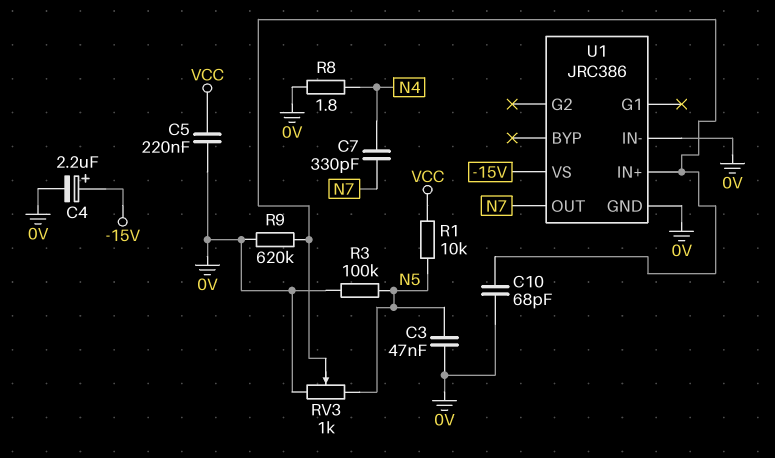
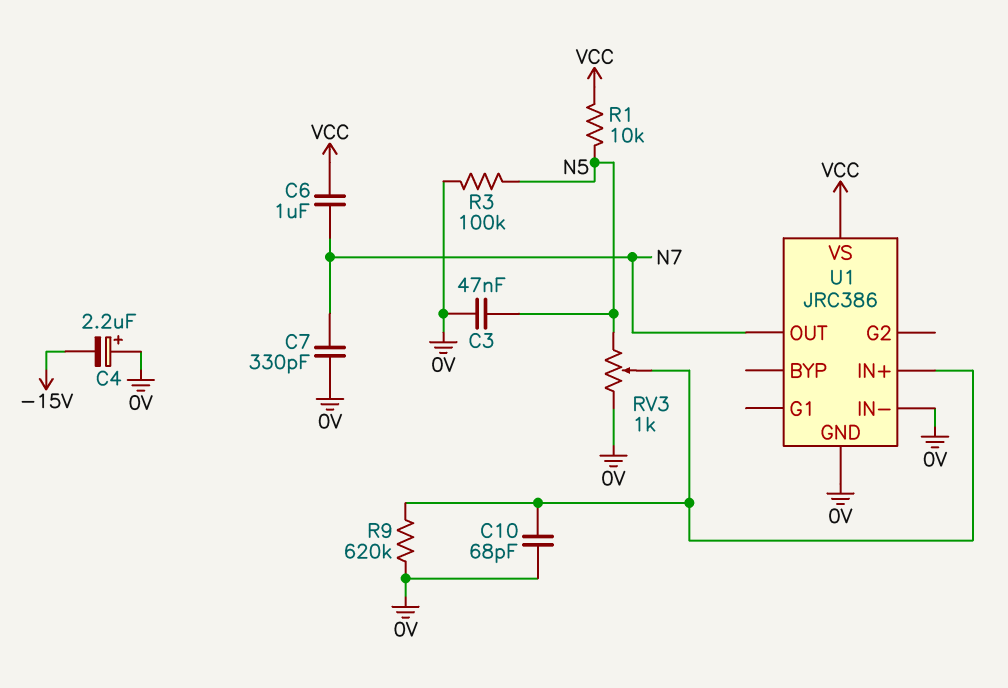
C4: 2.2uF (plus -15V, minus 0V) -> 2.2uF (plus 0V, minus -15V)
C5: 220nF (0V, VCC) -> none
C6: none -> 1uF (N7, VCC)
C7: 330pF (N4, N7) -> 330pF (0V, N7)
R8: 1.8 (0V, N4) -> none
U1 pin VS: -15V -> VCC

